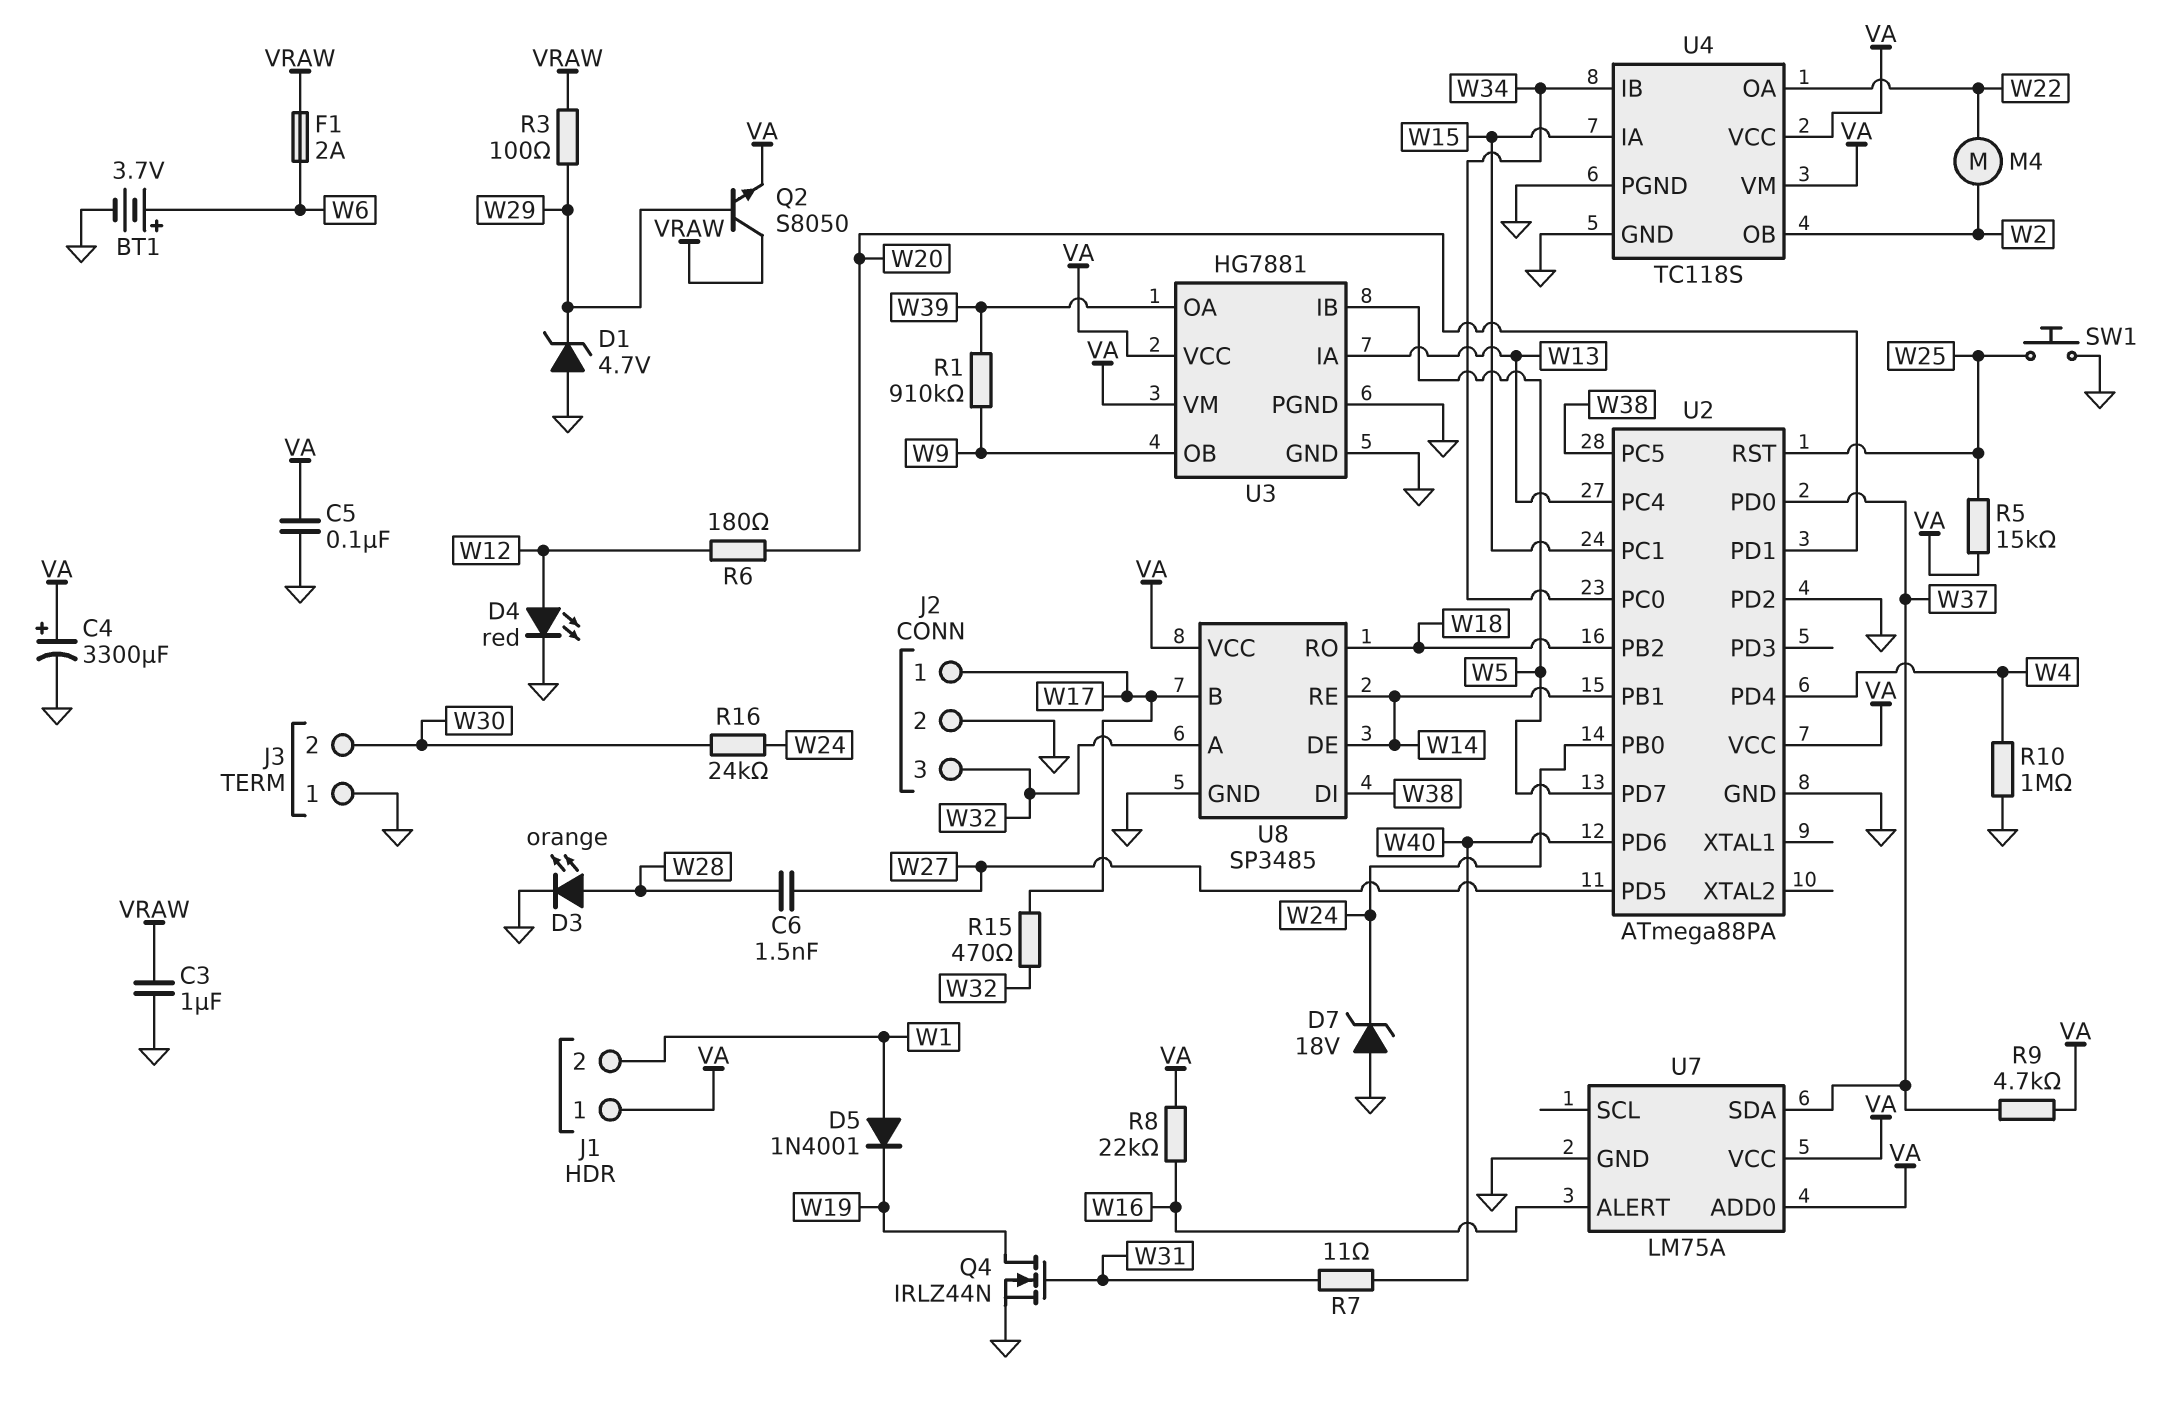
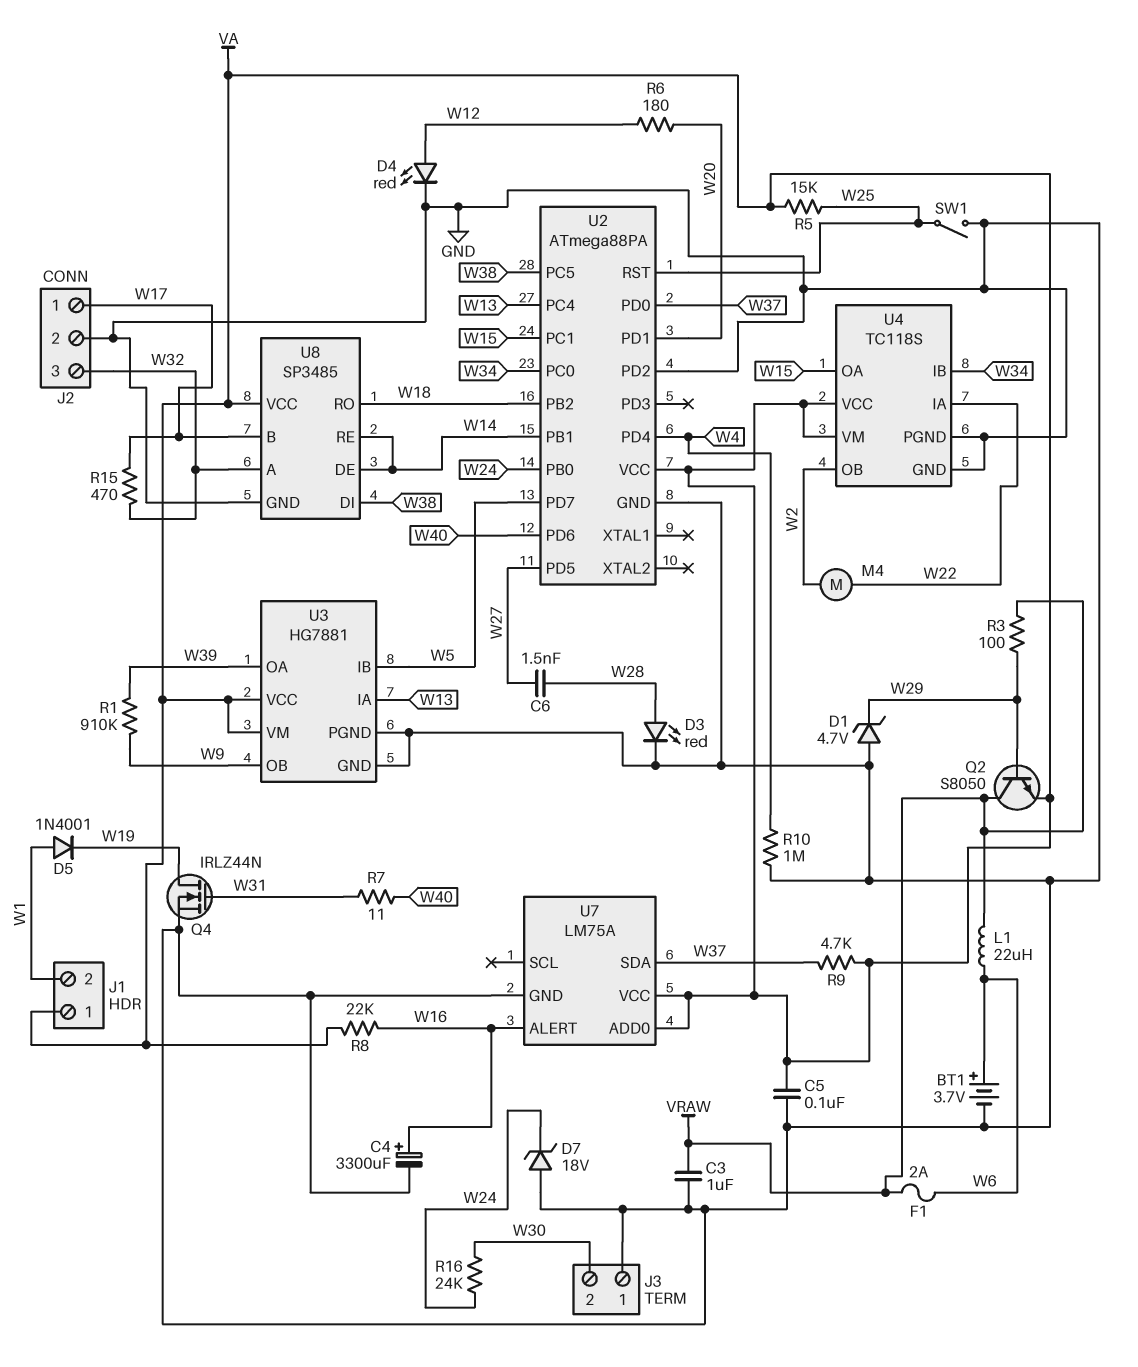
C4: 3300uF (plus VA, minus GND) -> 3300uF (plus W16, minus GND)
D3: LED orange (A W28, K GND) -> LED red (A W28, K GND)
L1: none -> 22uH (VRAW, W6)
SW1: button (GND, W25) -> switch (GND, W25)
U4 pin IA: W15 -> W22
U4 pin OA: W22 -> W15

